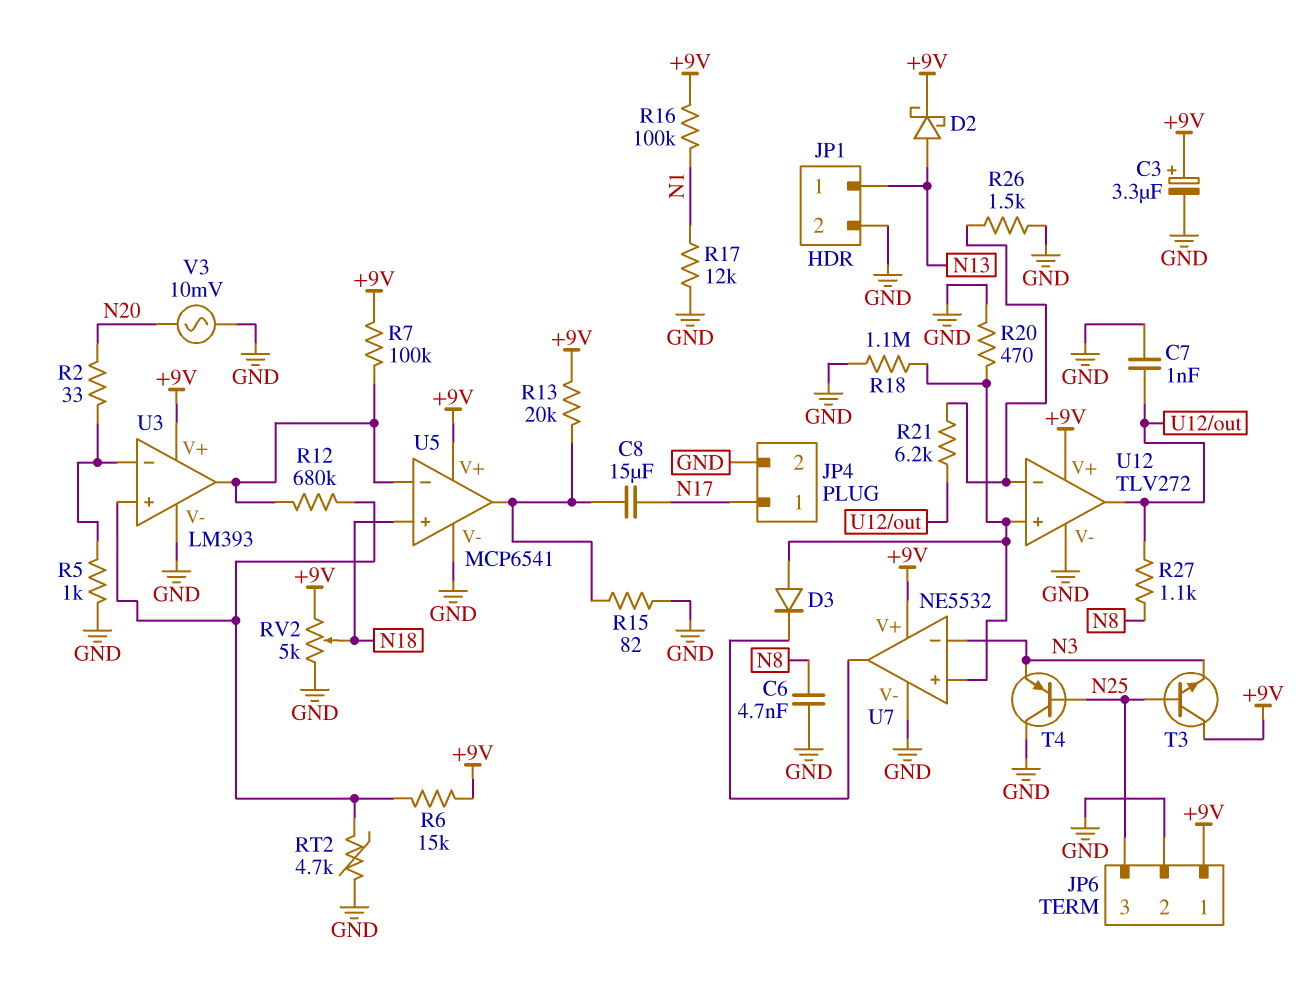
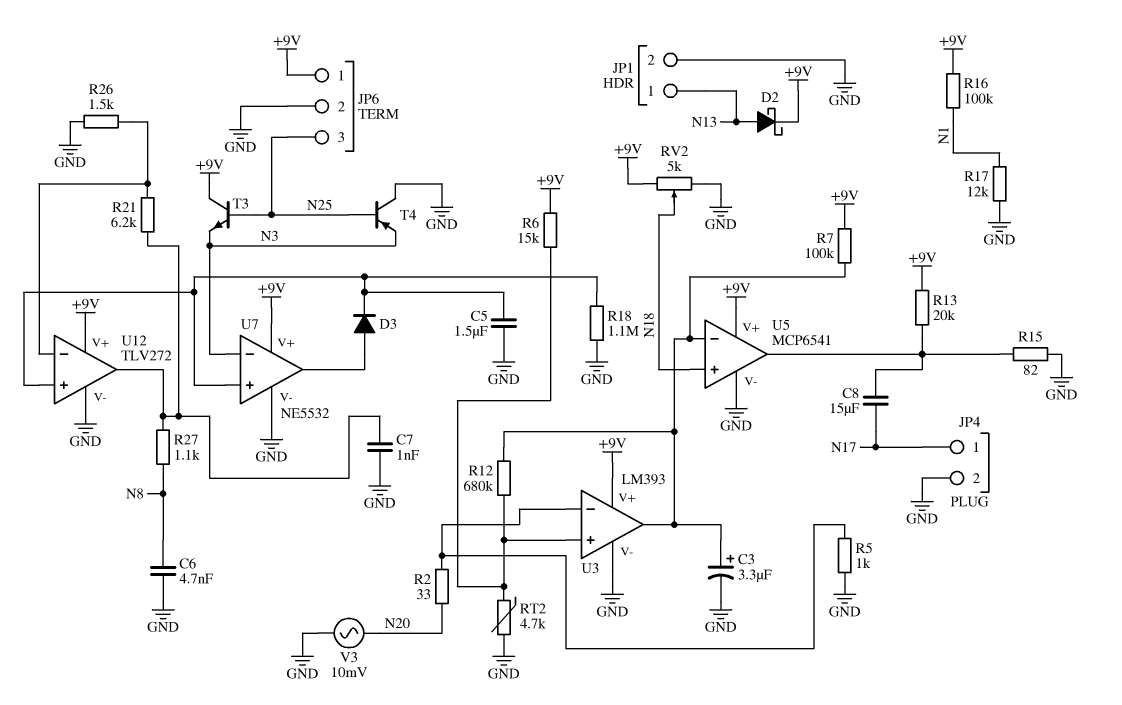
C3: 3.3uF (plus +9V, minus GND) -> 3.3uF (plus U3/out, minus GND)
C5: none -> 1.5uF (GND, U7/in+)
D3: diode (A U7/in+, K U7/out) -> diode (A U7/out, K U7/in+)
R20: 470 (GND, U7/in+) -> none

